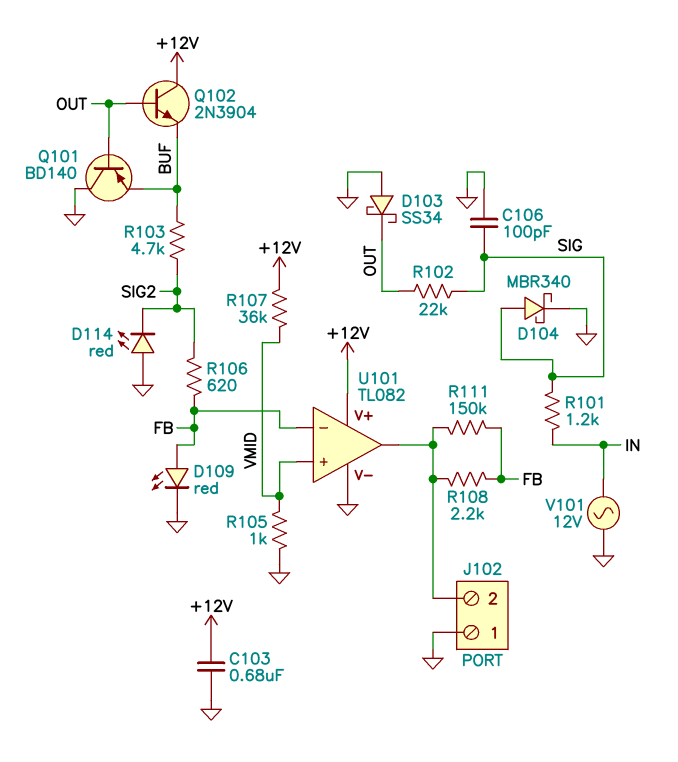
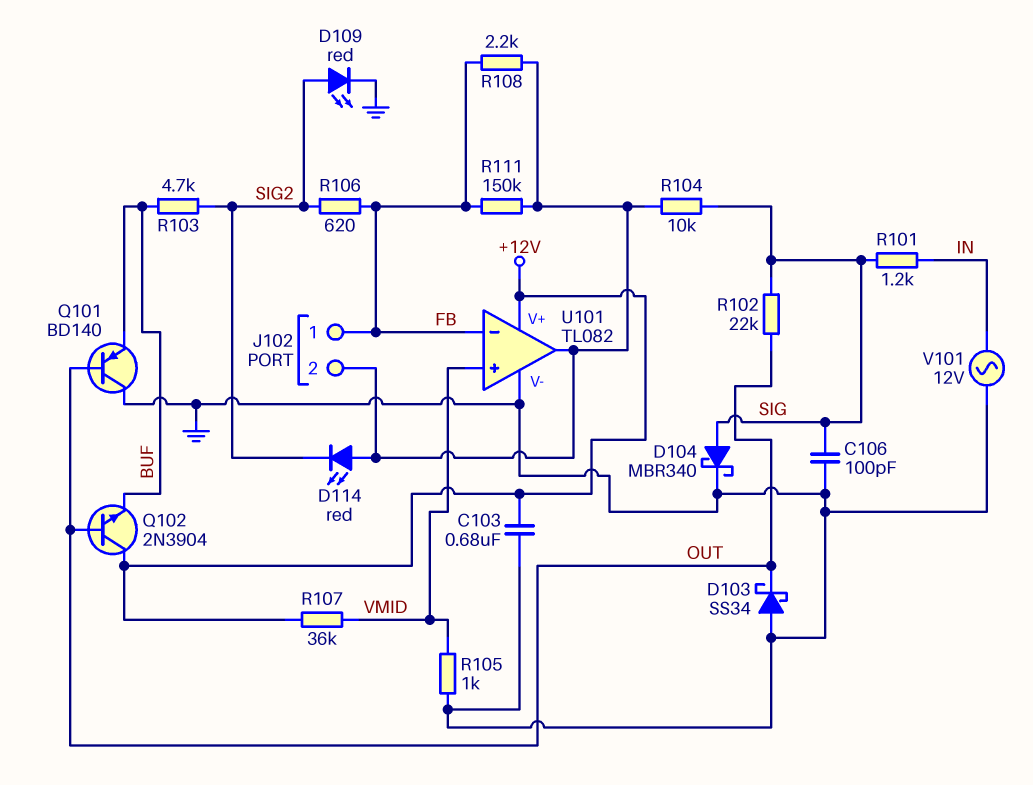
D109: LED red (A FB, K GND) -> LED red (A SIG2, K GND)
D114: LED red (A GND, K SIG2) -> LED red (A J102/2, K SIG2)
J102 pin 1: GND -> FB
R104: none -> 10k (J102/2, SIG)

